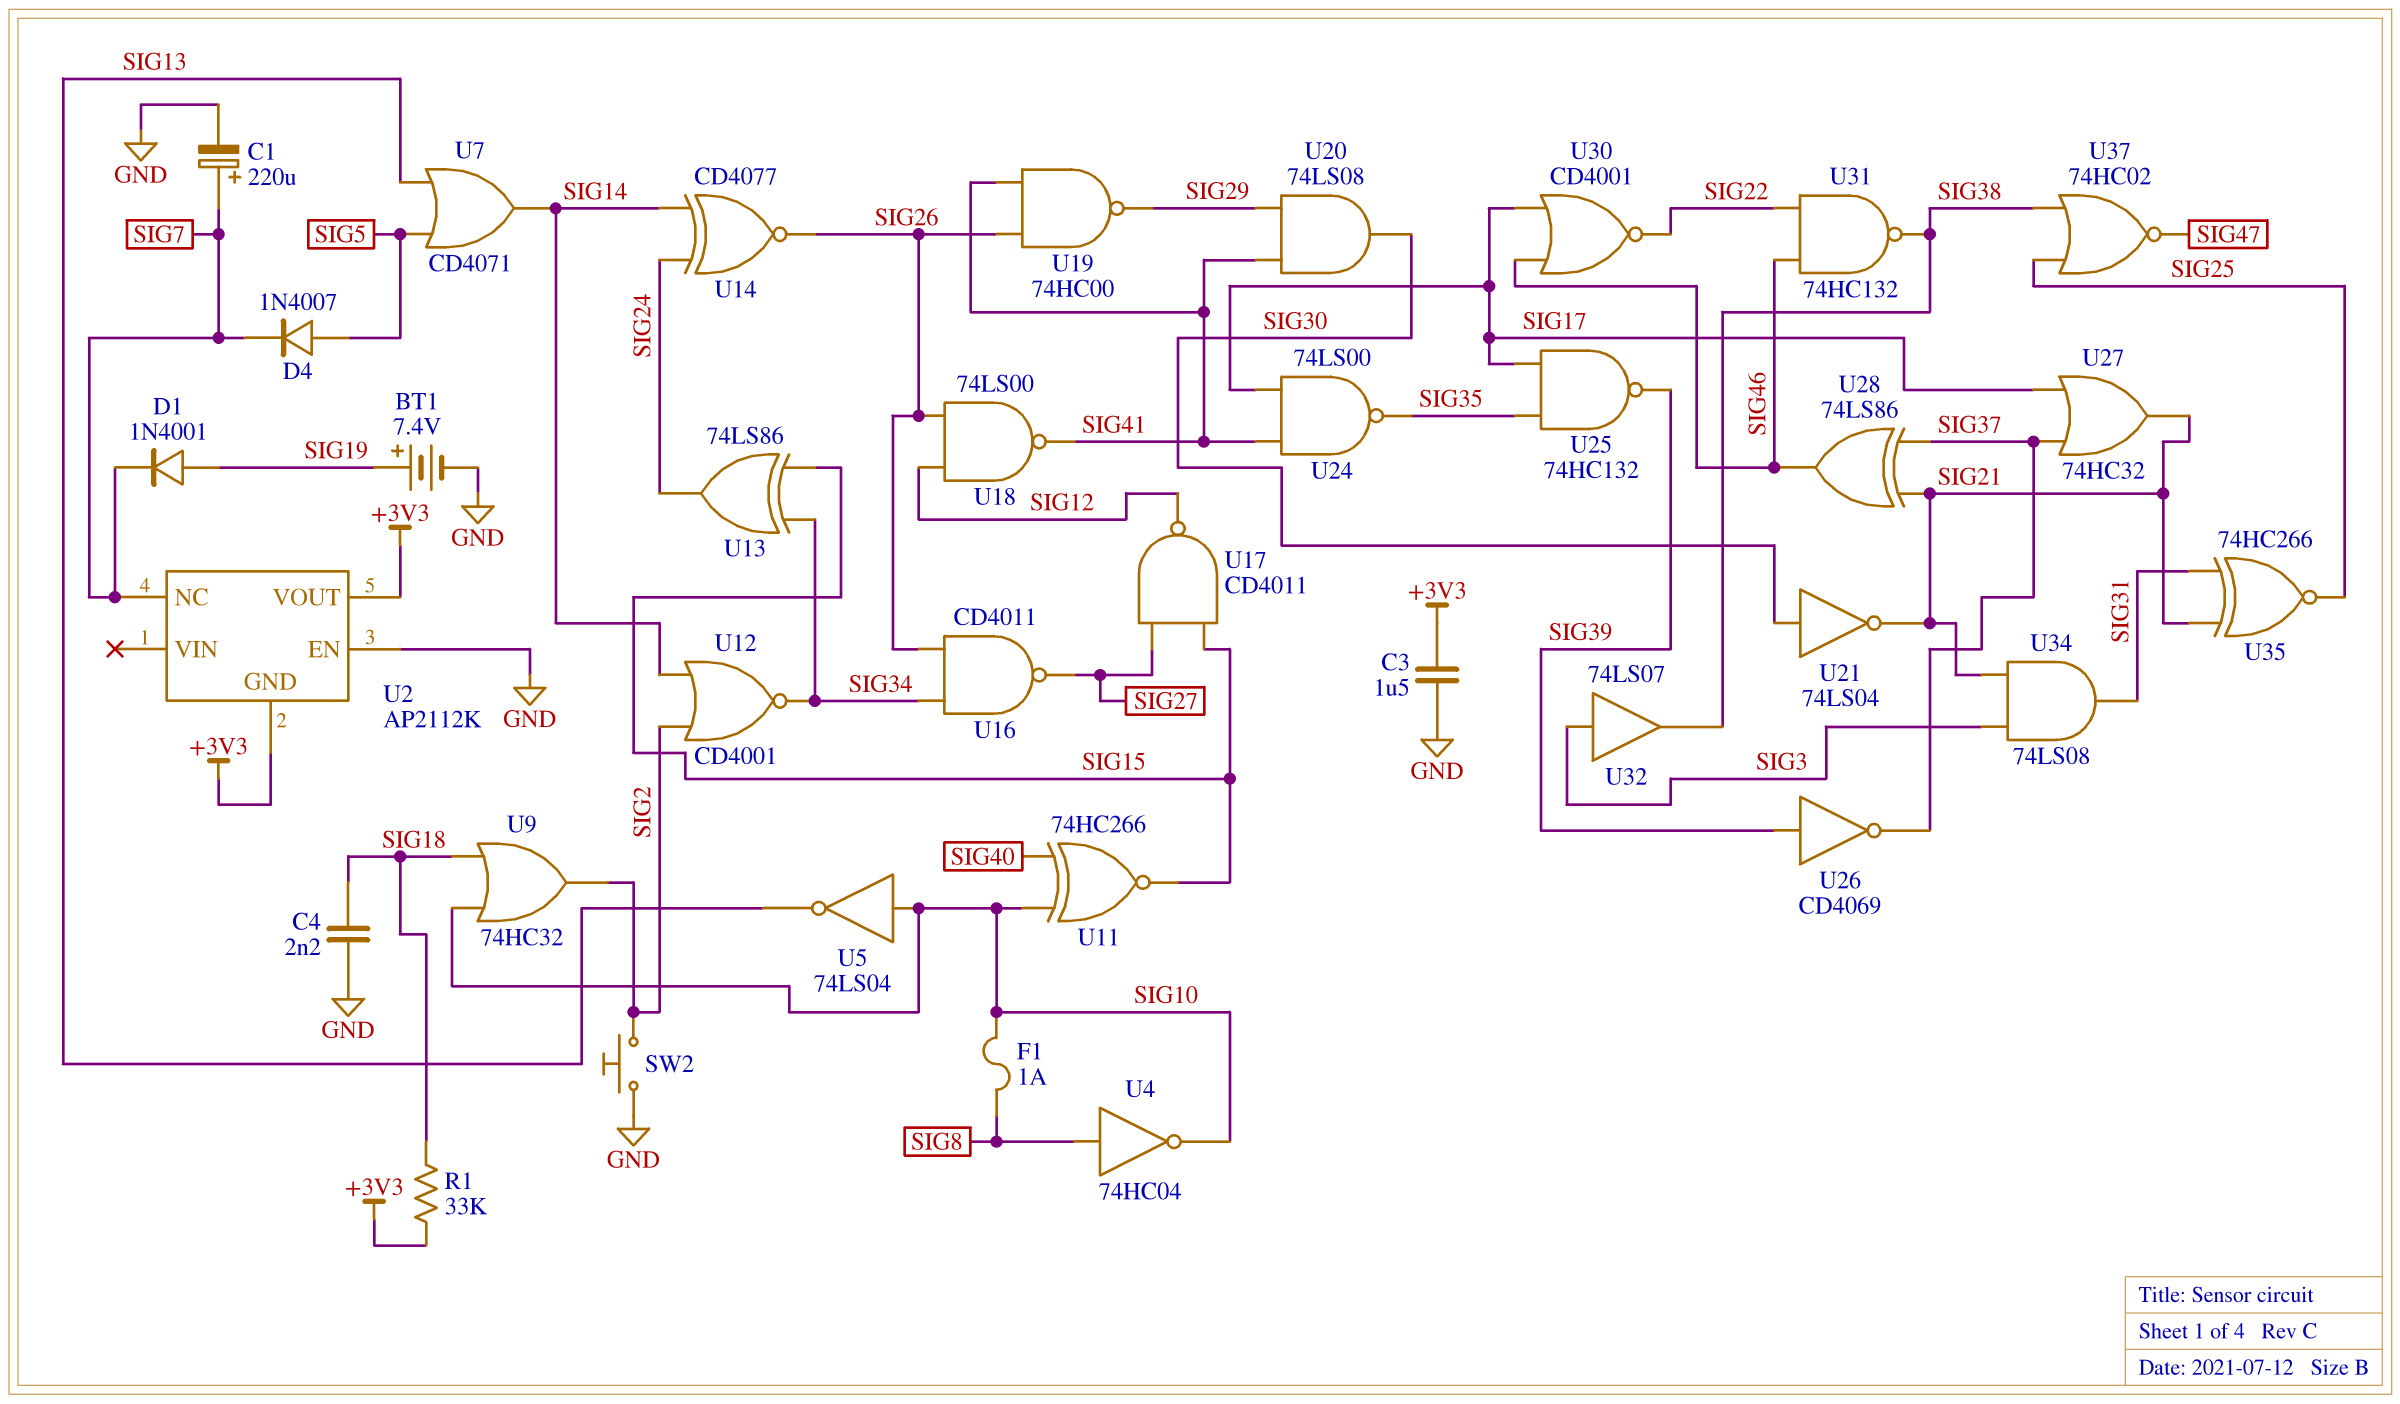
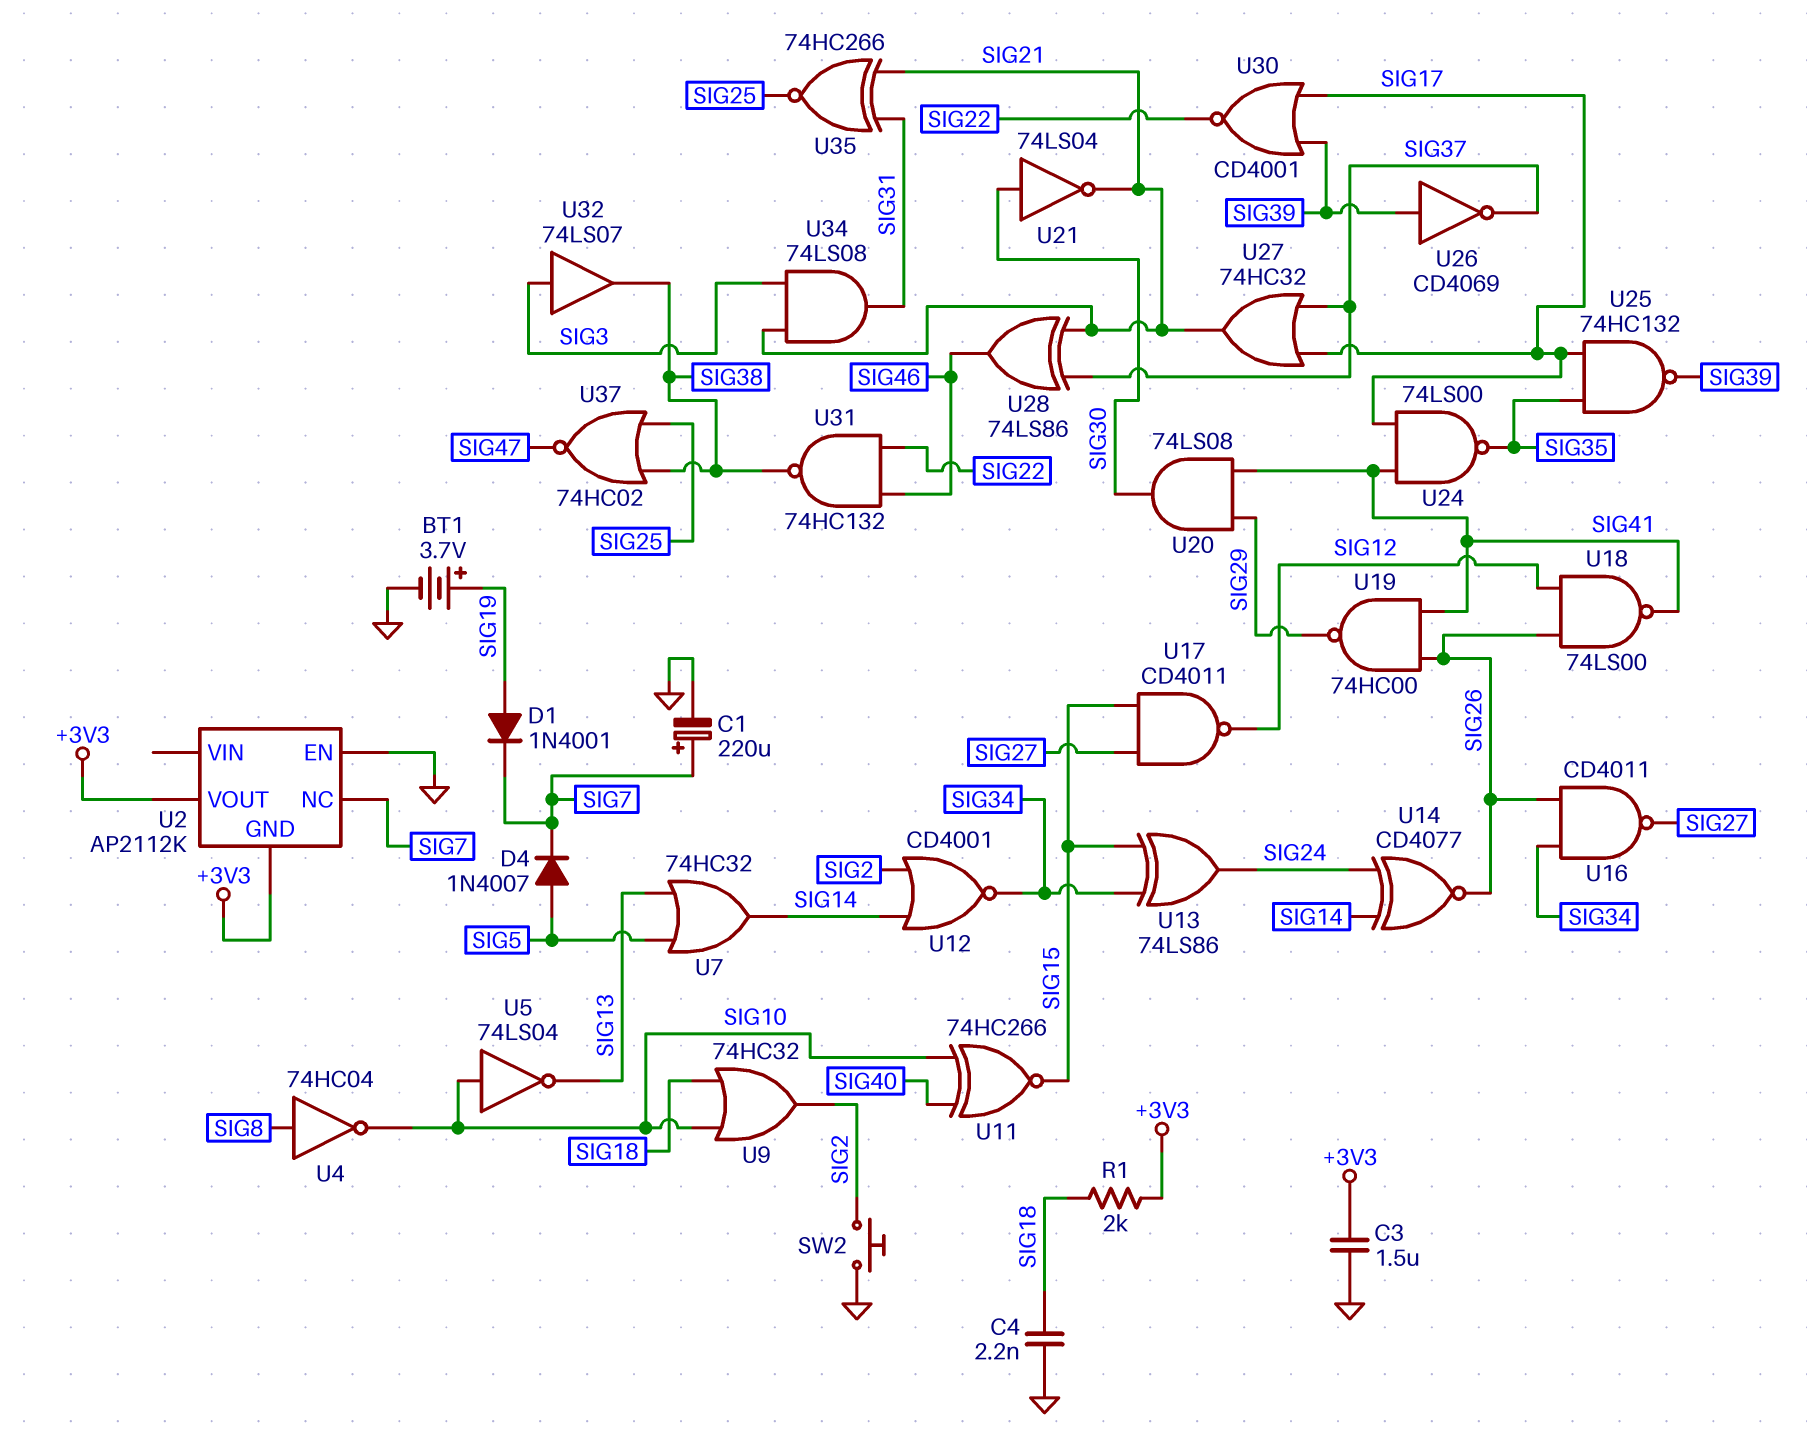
BT1: 7.4V (plus SIG19, minus GND) -> 3.7V (plus SIG19, minus GND)
F1: 1A (SIG8, SIG10) -> none
R1: 33k (+3V3, SIG18) -> 2k (+3V3, SIG18)
U7: OR CD4071 (in SIG5, in SIG13, out SIG14) -> OR 74HC32 (in SIG5, in SIG13, out SIG14)
U30: NOR CD4001 (in SIG17, in SIG46, out SIG22) -> NOR CD4001 (in SIG17, in SIG39, out SIG22)

